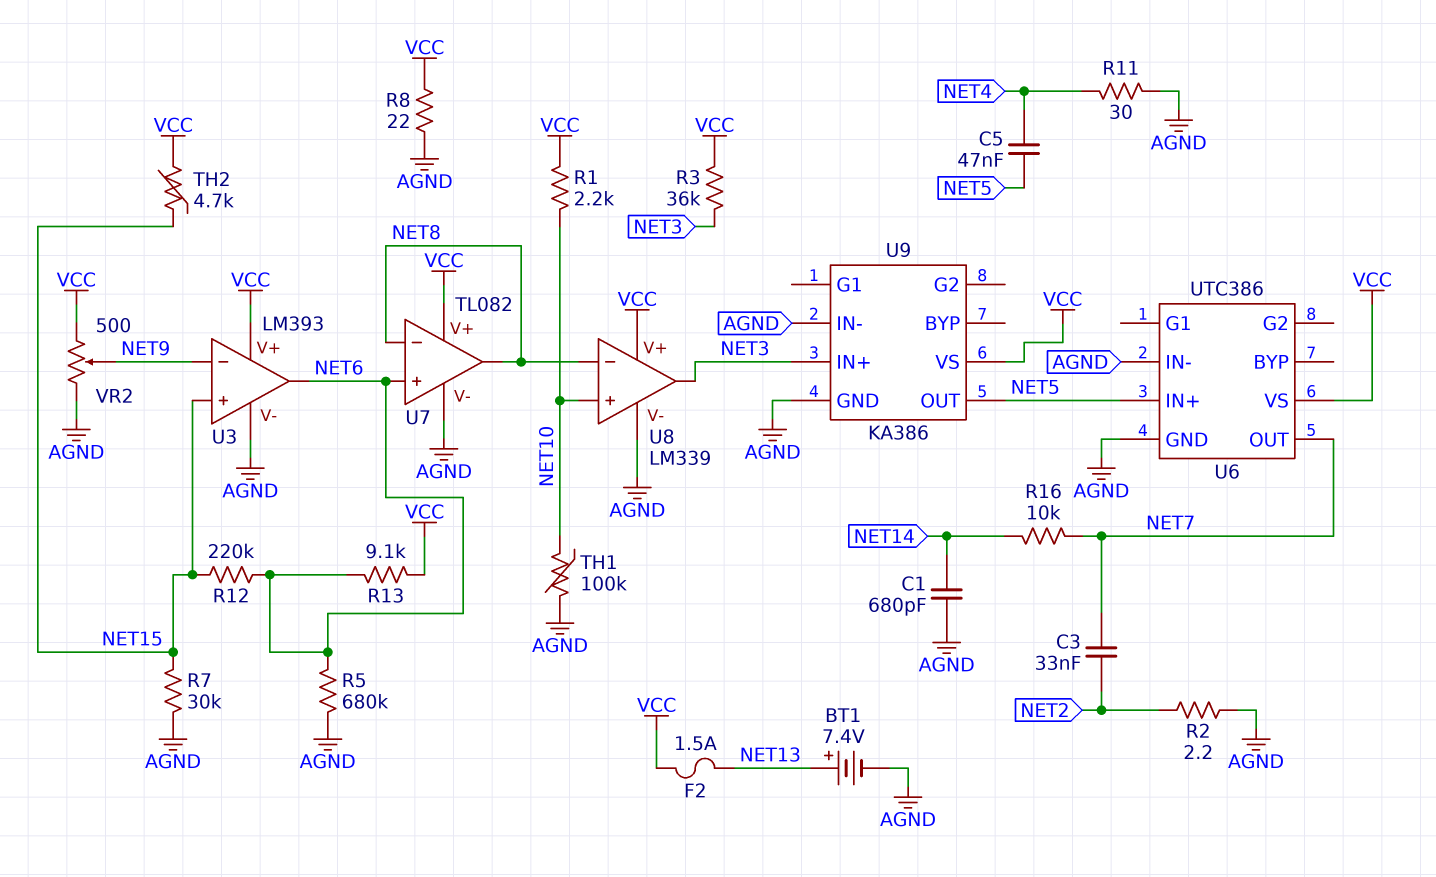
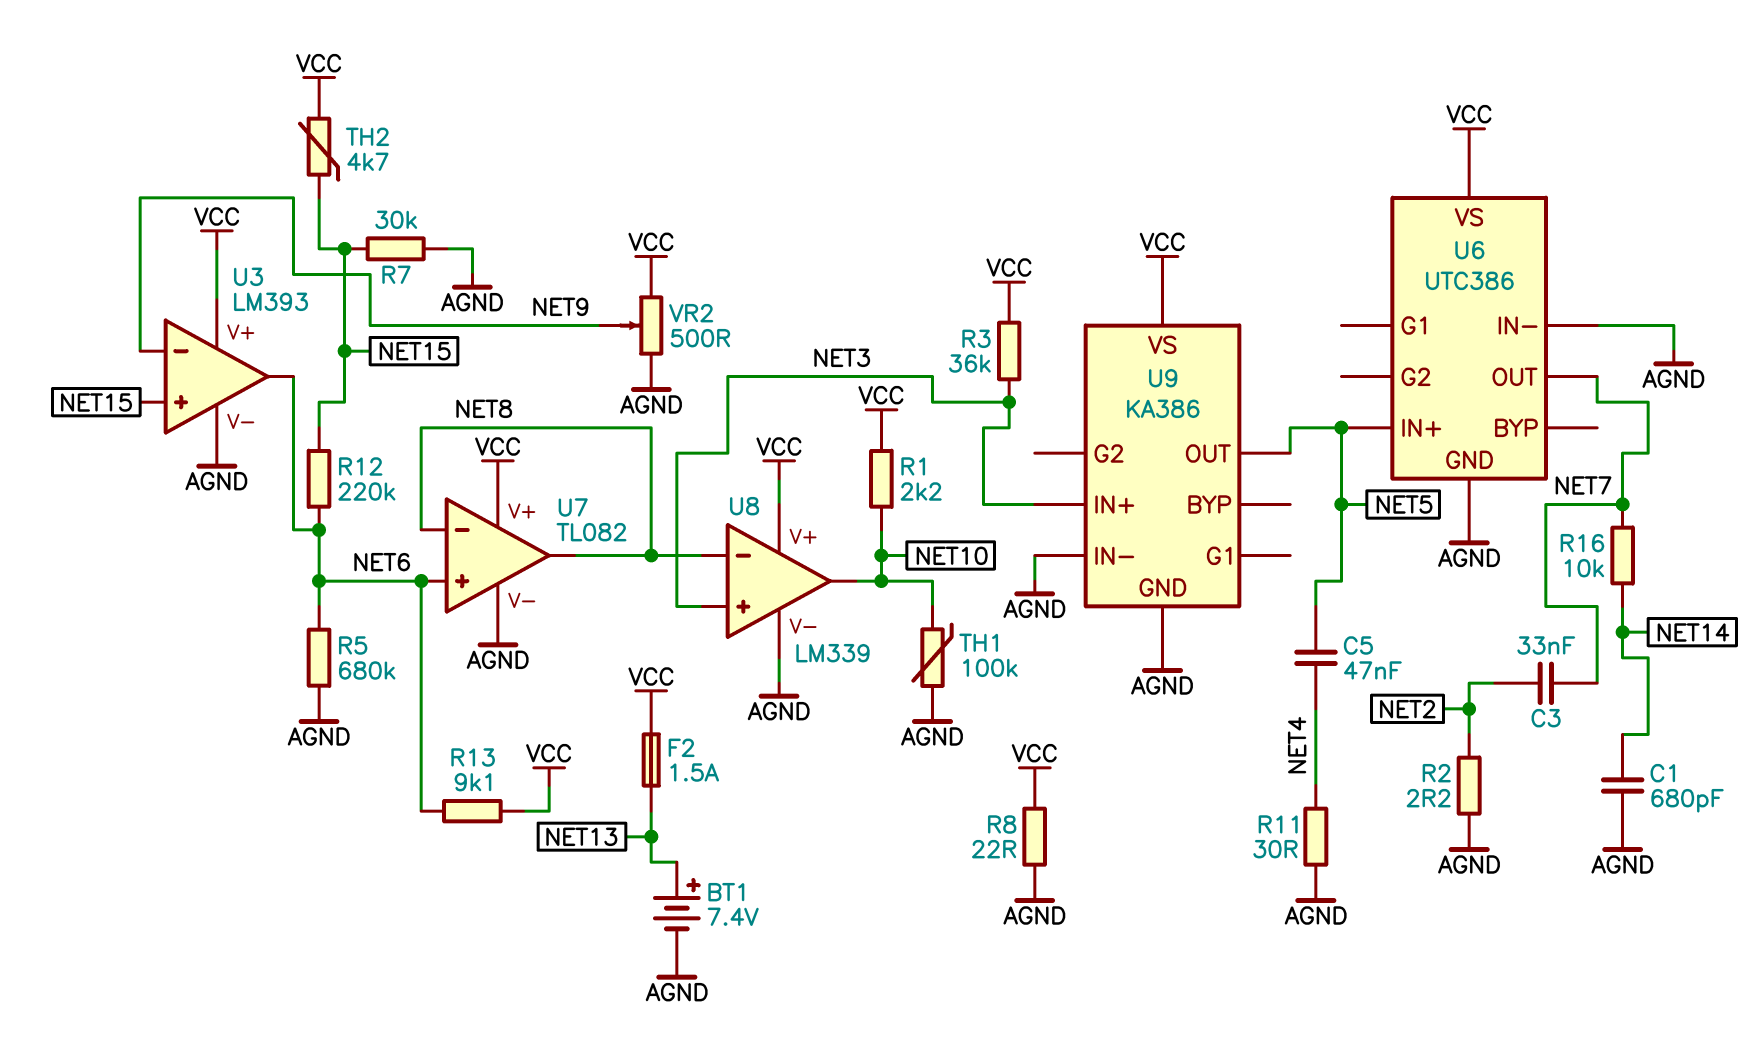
U8 pin in+: NET10 -> NET3
U8 pin out: NET3 -> NET10

